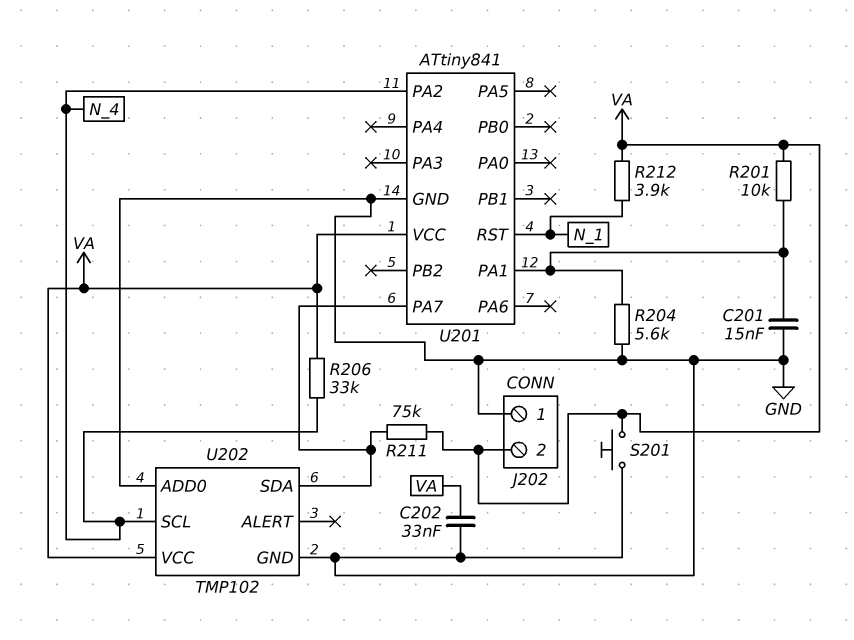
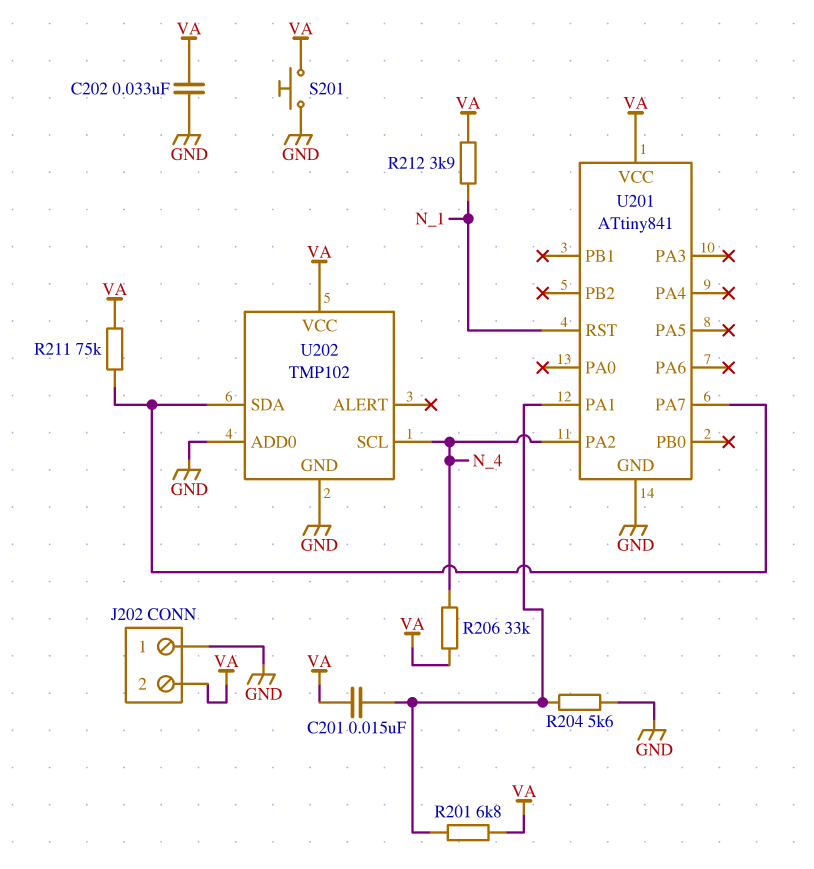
C201: 15nF (GND, U201/PA1) -> 15nF (U201/PA1, VA)
R201: 10k (U201/PA1, VA) -> 6.8k (U201/PA1, VA)

